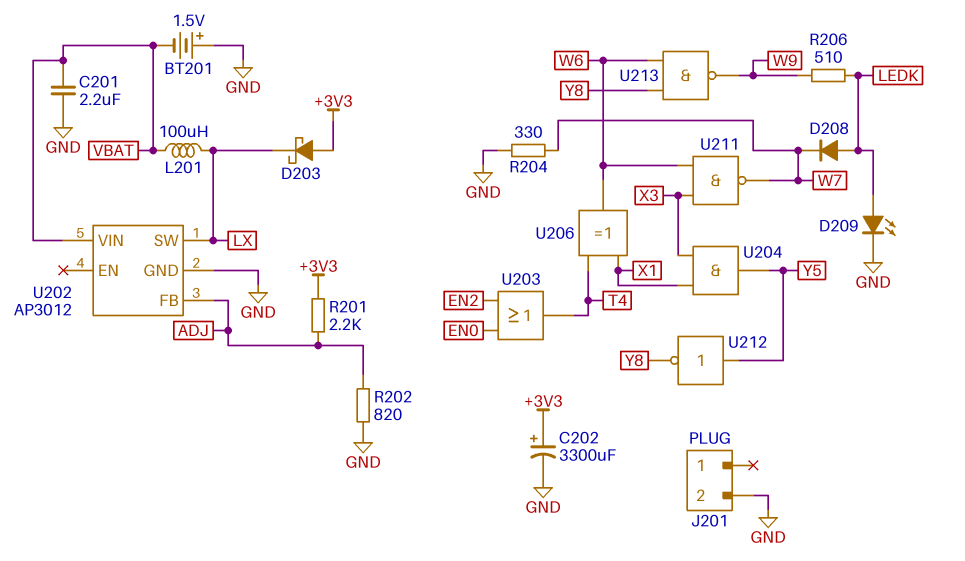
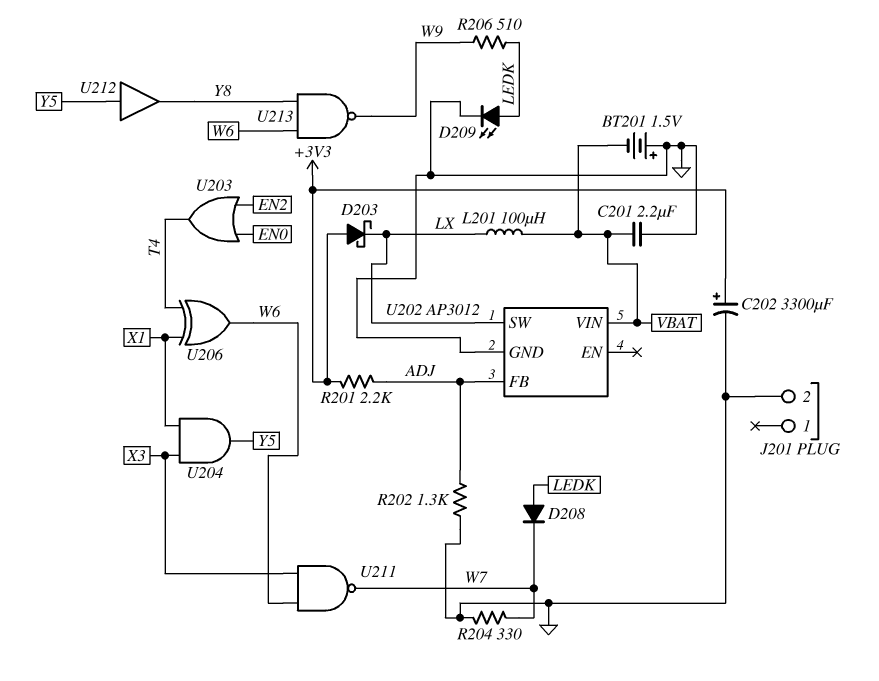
R202: 820 (ADJ, GND) -> 1.3k (ADJ, GND)
U212: NOT (in Y5, out Y8) -> buffer (in Y5, out Y8)

